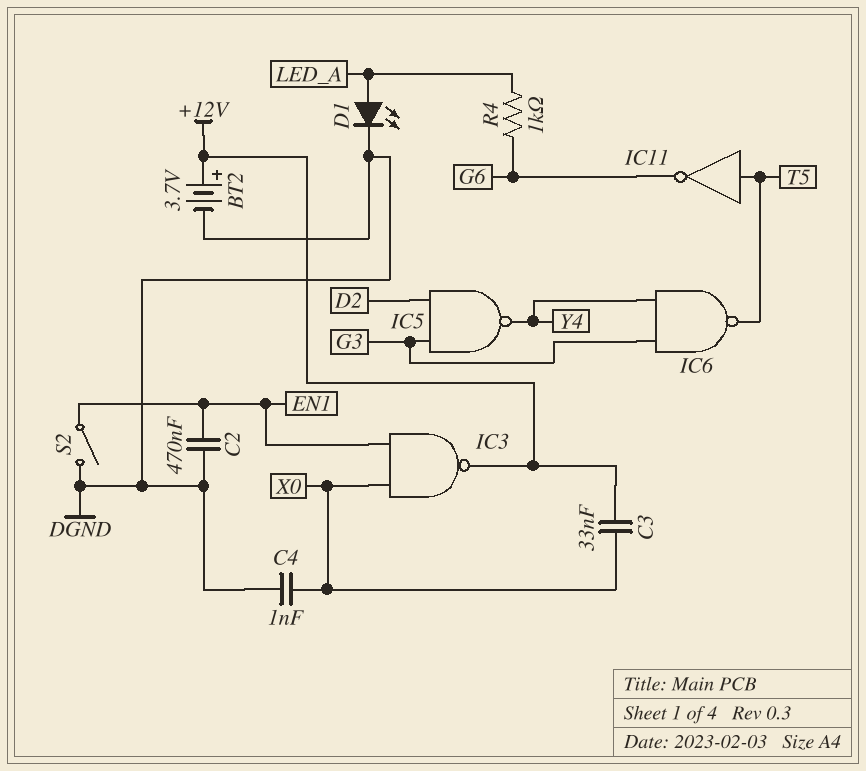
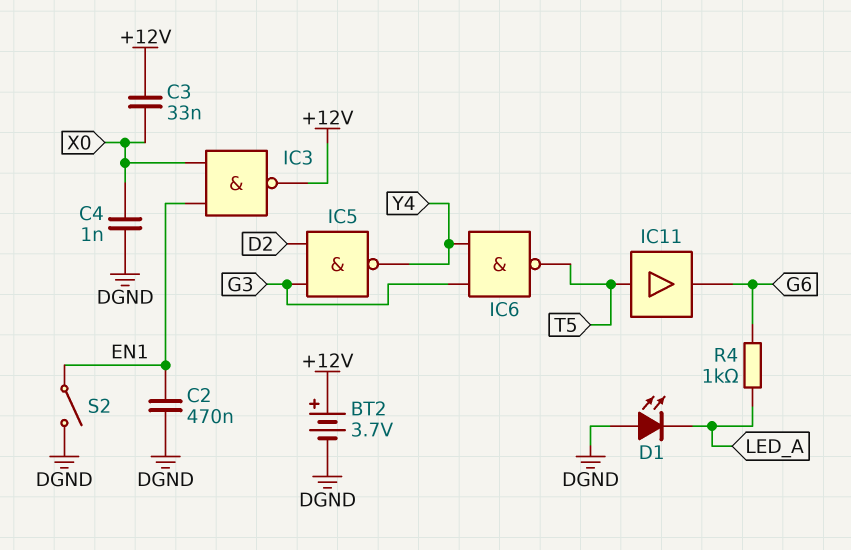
D1: LED (A LED_A, K DGND) -> LED (A DGND, K LED_A)
IC11: NOT (in T5, out G6) -> buffer (in T5, out G6)

